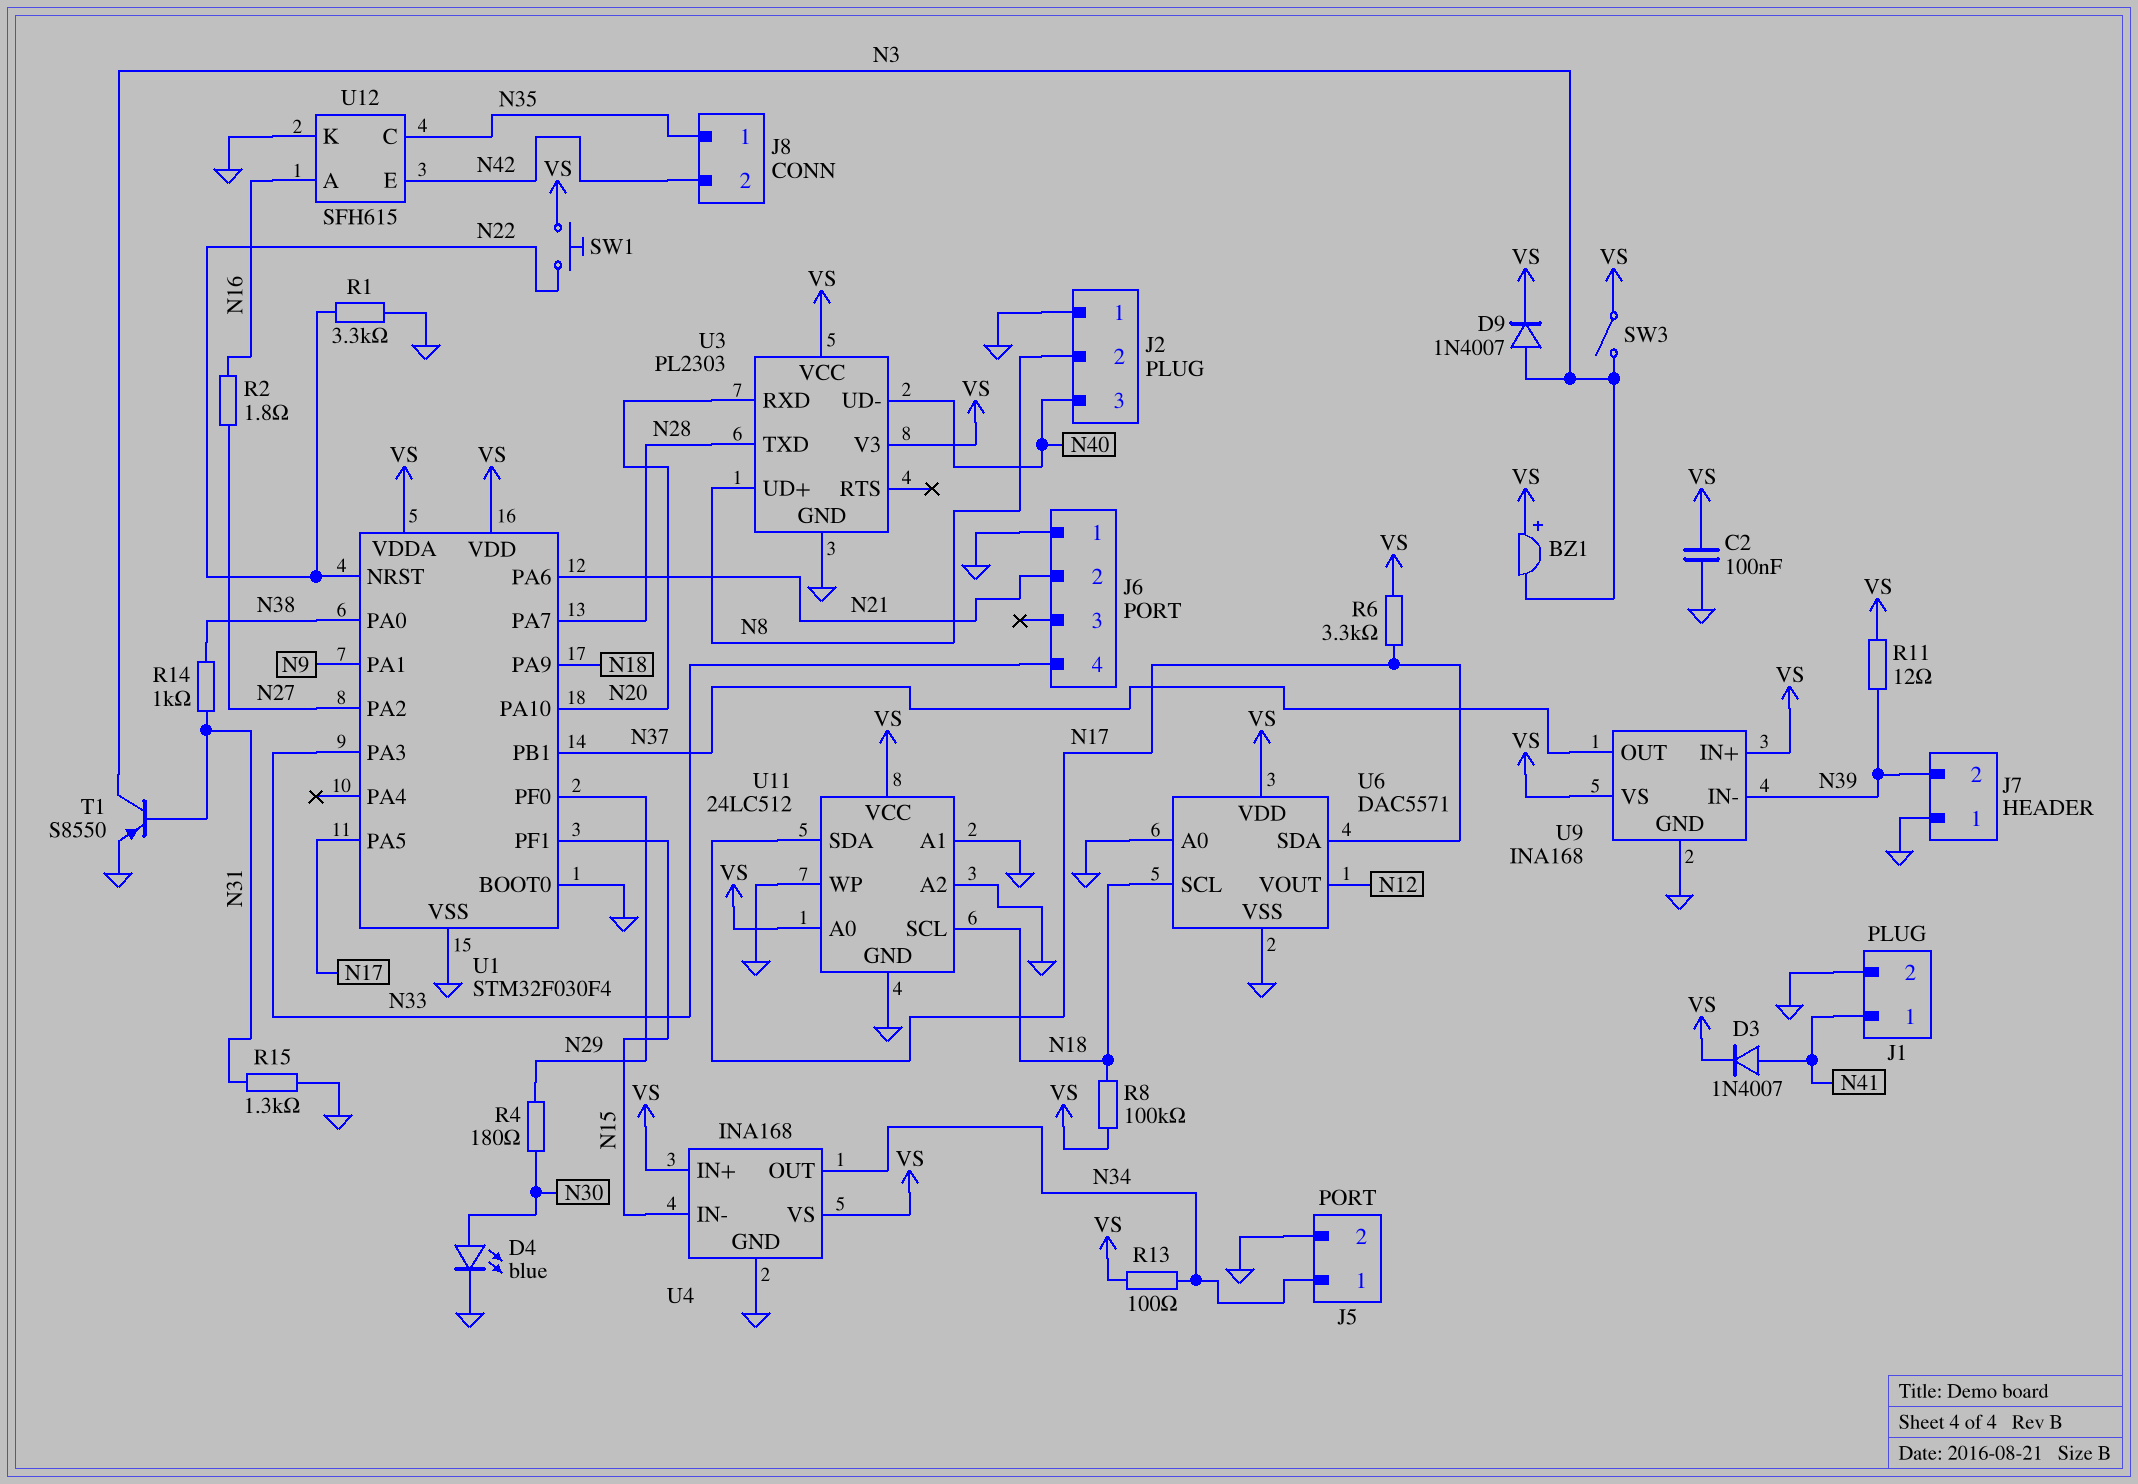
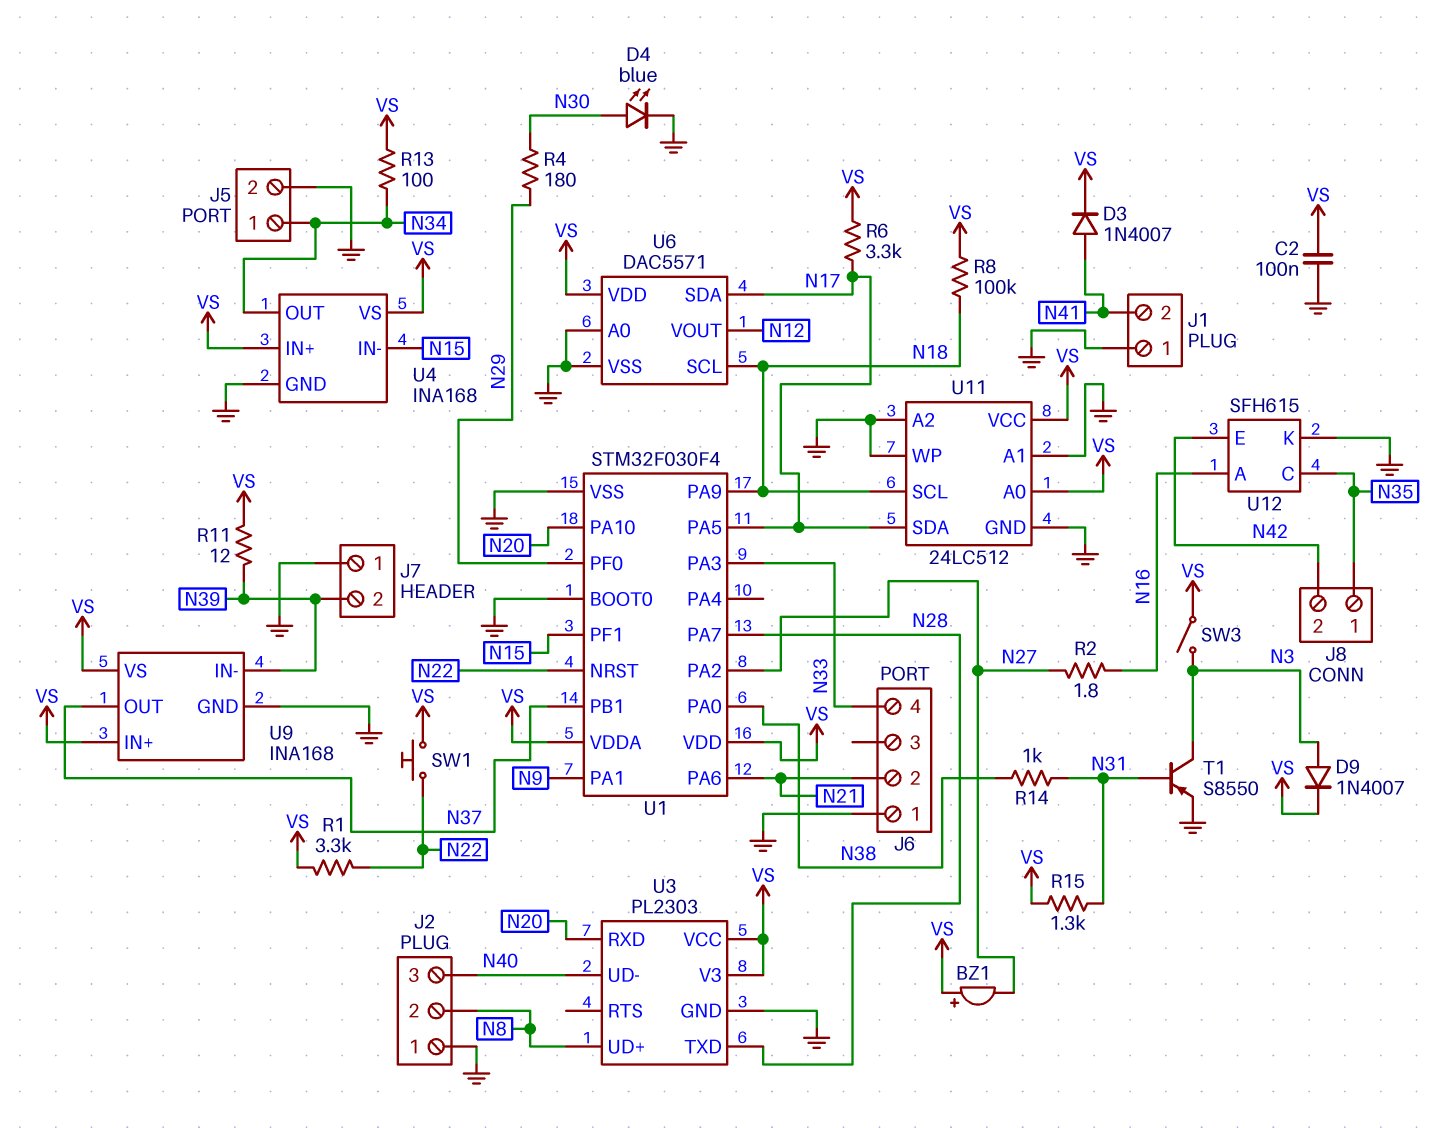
BZ1: buzzer (plus VS, minus N3) -> buzzer (plus VS, minus N27)
J1 pin 1: N41 -> GND
J1 pin 2: GND -> N41
R1: 3.3k (GND, N22) -> 3.3k (N22, VS)
R15: 1.3k (GND, N31) -> 1.3k (N31, VS)

